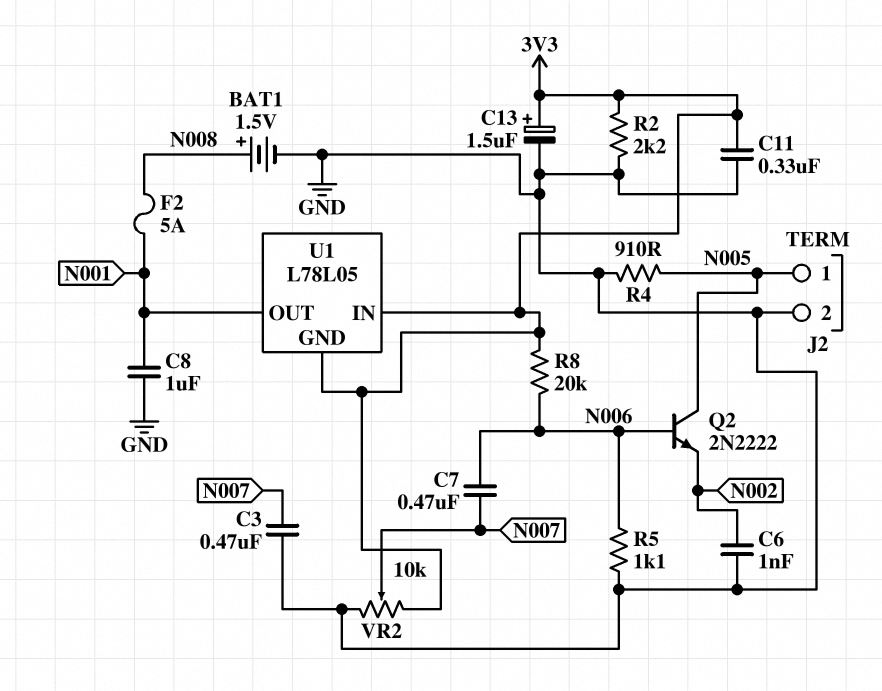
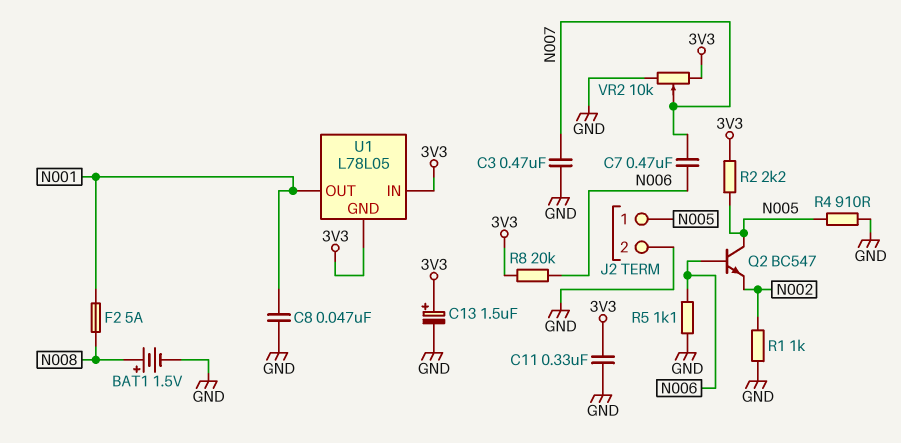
C6: 1nF (GND, N002) -> none
C8: 1uF (GND, N001) -> 47nF (GND, N001)
Q2: NPN 2N2222 (B N006, C N005, E N002) -> NPN BC547 (B N006, C N005, E N002)
R1: none -> 1k (GND, N002)
R2: 2.2k (3V3, GND) -> 2.2k (3V3, N005)

